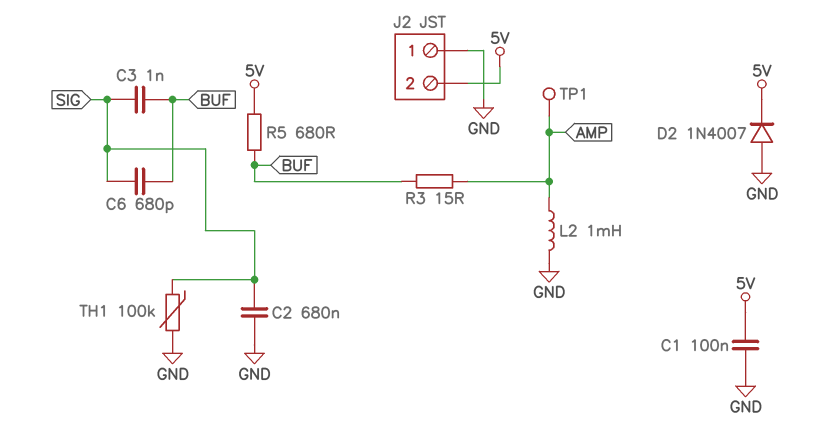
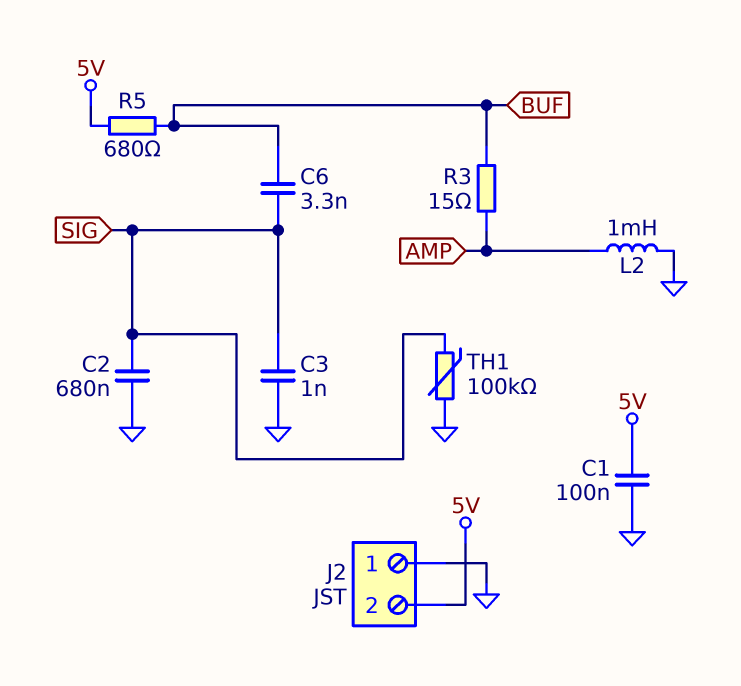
C3: 1nF (BUF, SIG) -> 1nF (GND, SIG)
C6: 680pF (BUF, SIG) -> 3.3nF (BUF, SIG)
D2: diode 1N4007 (A GND, K 5V) -> none
TP1: test point (AMP) -> none

